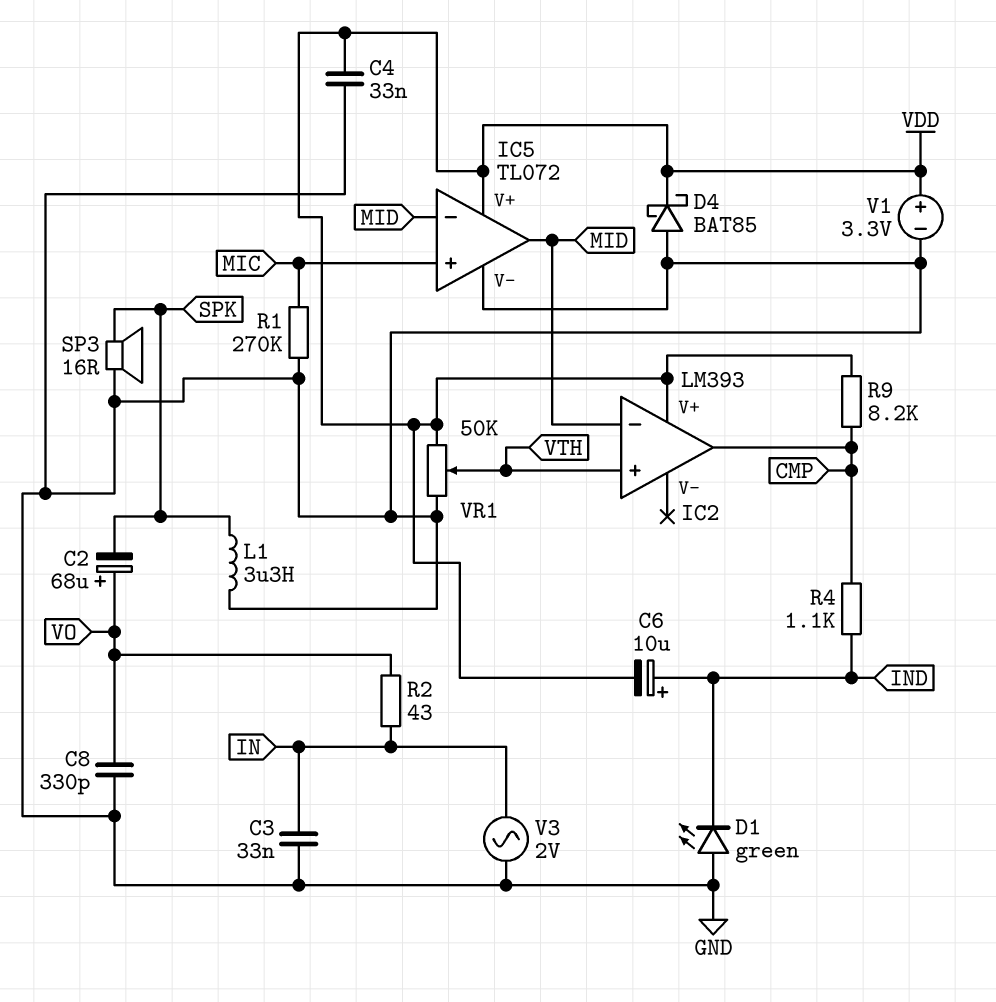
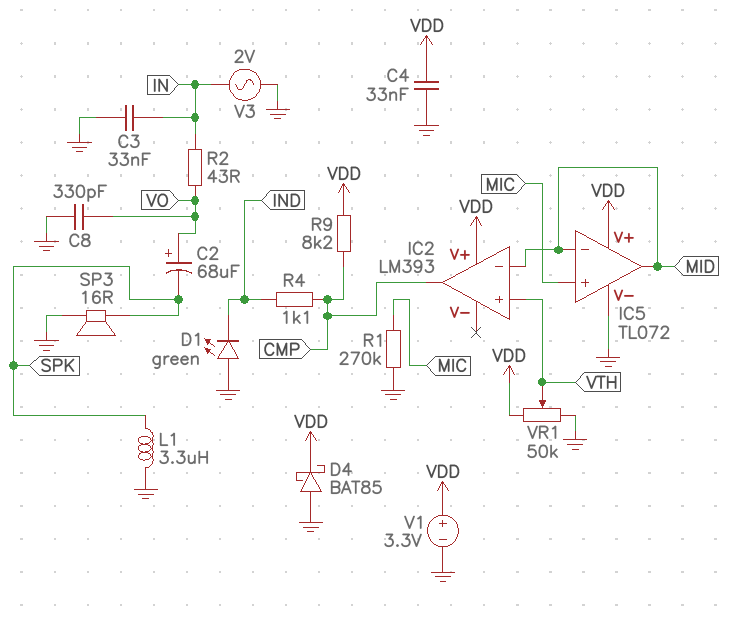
C6: 10uF (plus IND, minus VDD) -> none

